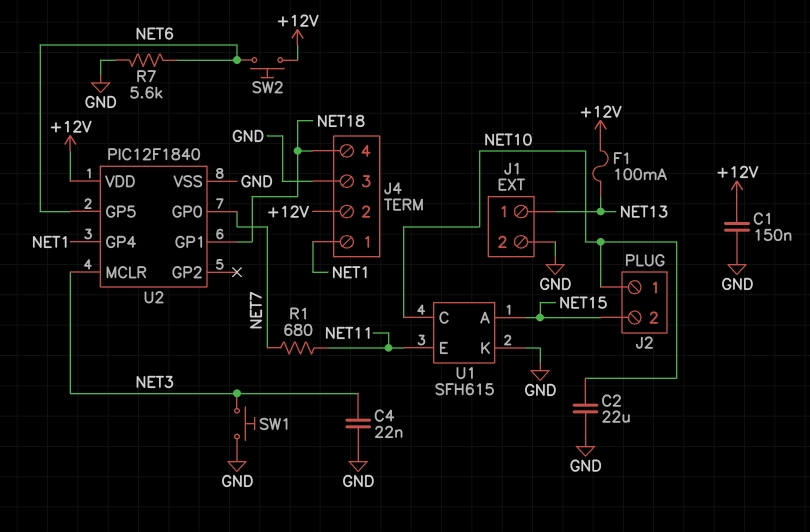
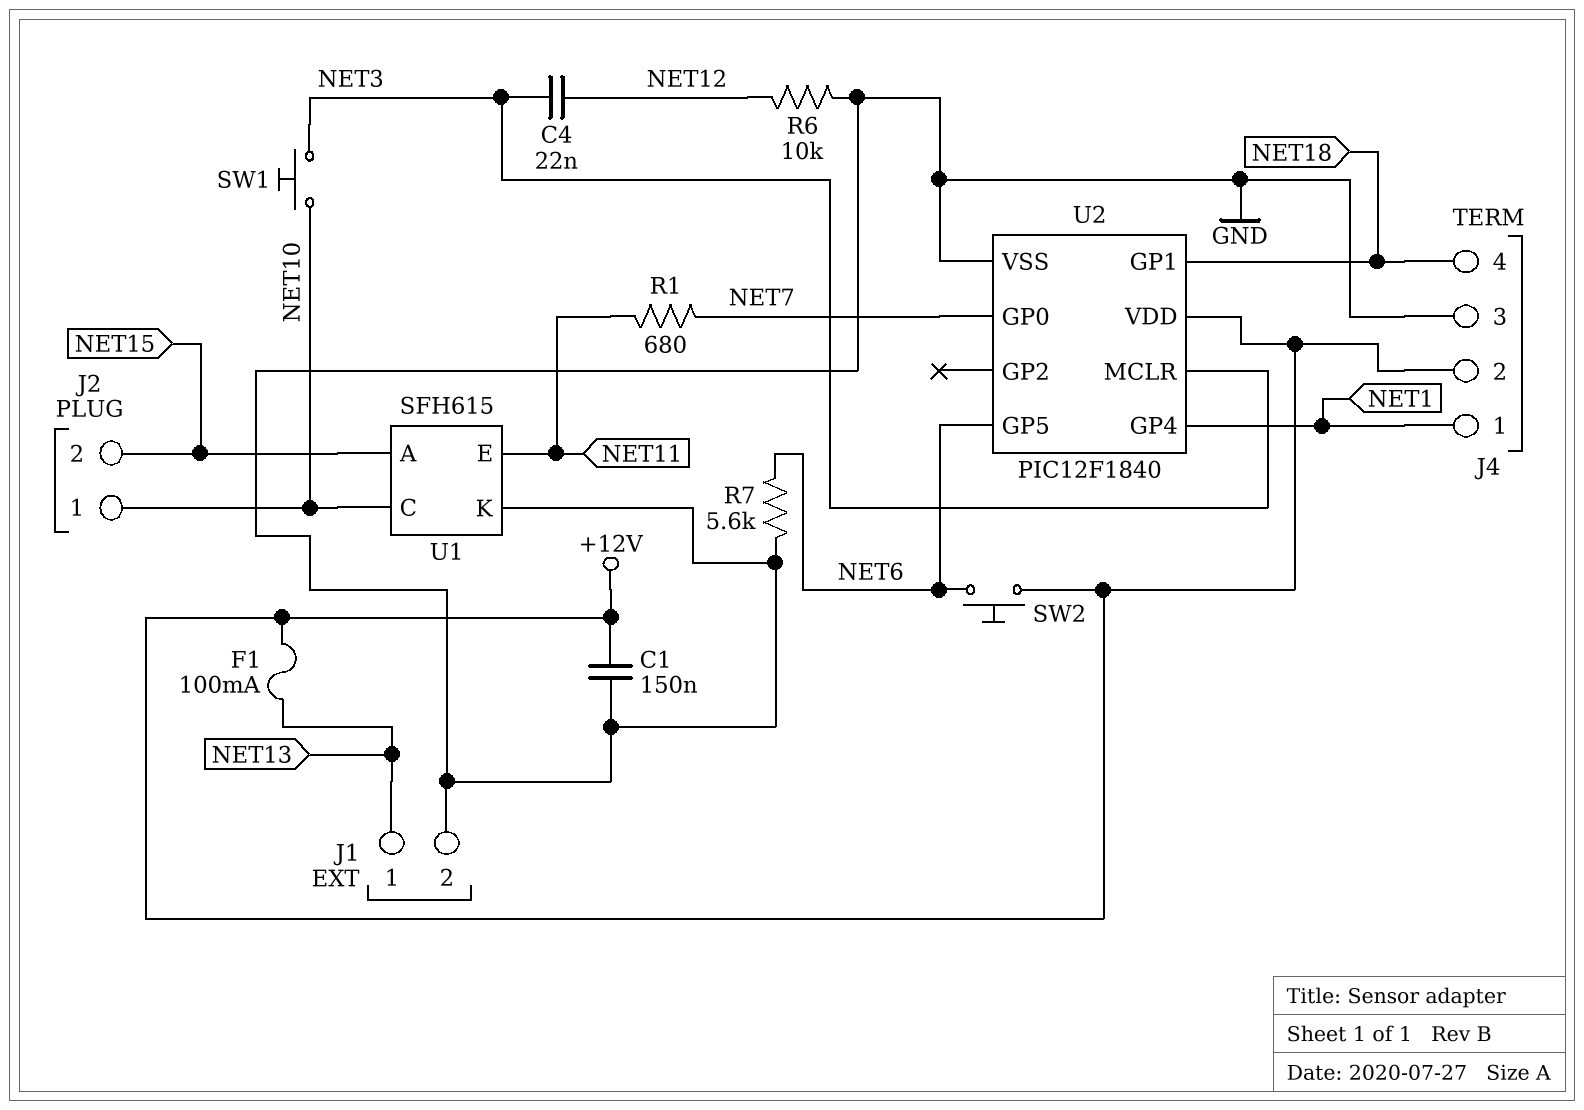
C2: 22uF (GND, NET10) -> none
C4: 22nF (GND, NET3) -> 22nF (NET3, NET12)
R6: none -> 10k (GND, NET12)
SW1: button (GND, NET3) -> button (NET3, NET10)

